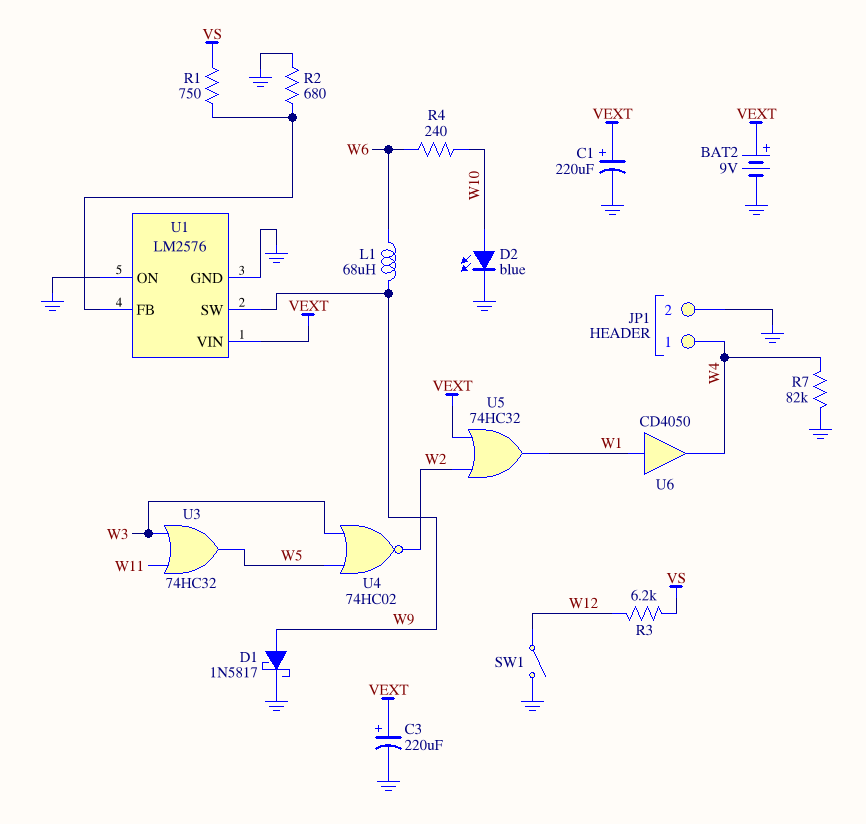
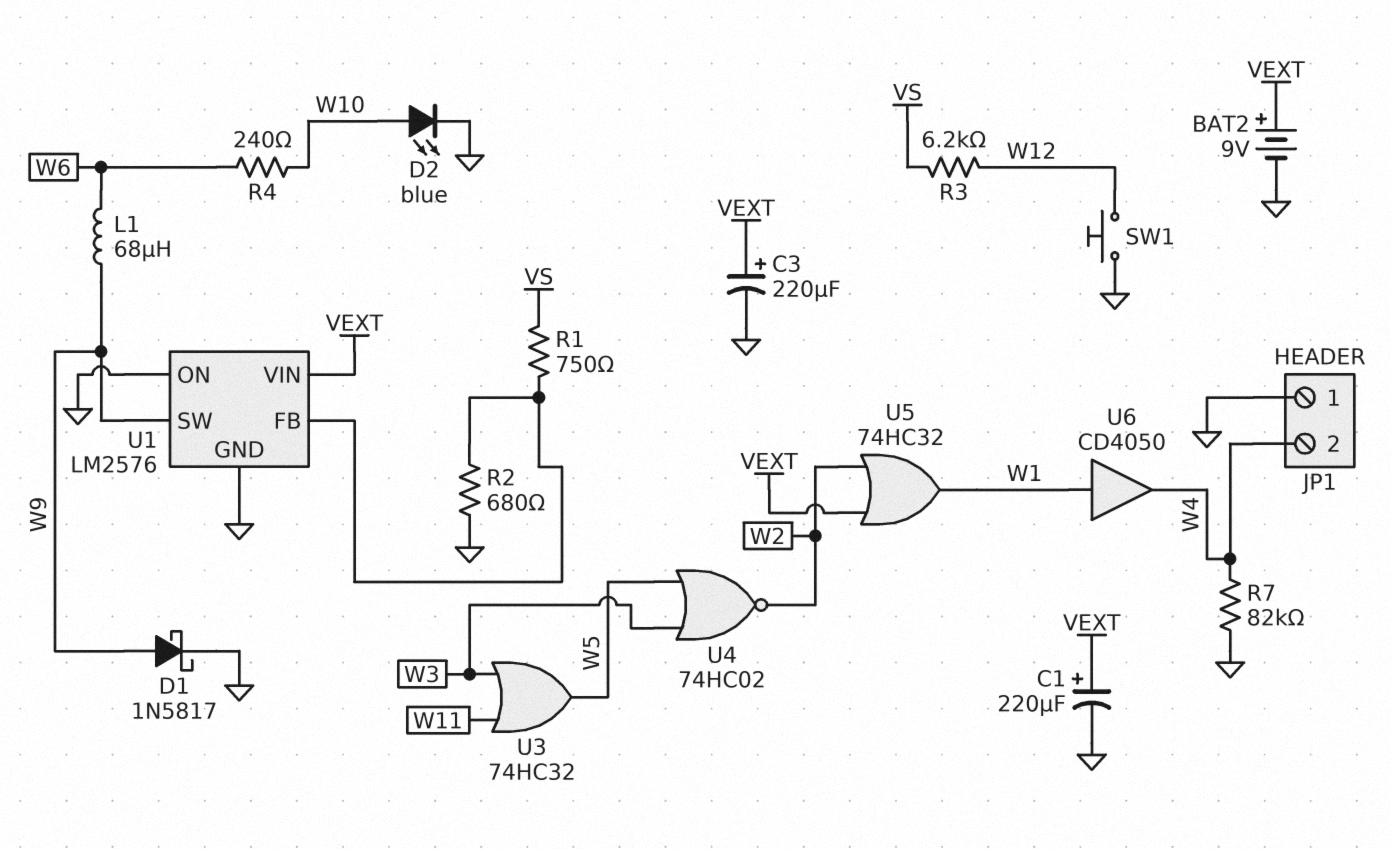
JP1 pin 1: W4 -> GND
JP1 pin 2: GND -> W4
SW1: switch (GND, W12) -> button (GND, W12)

